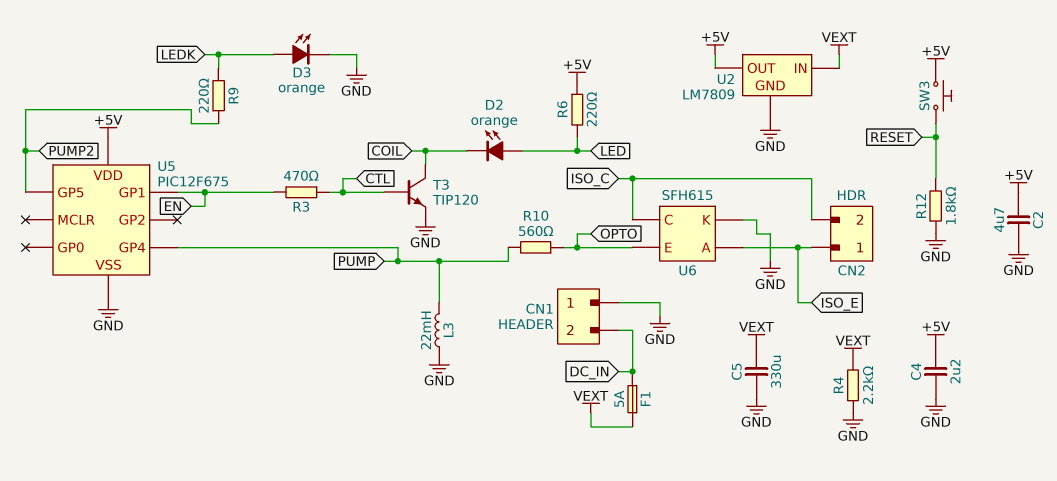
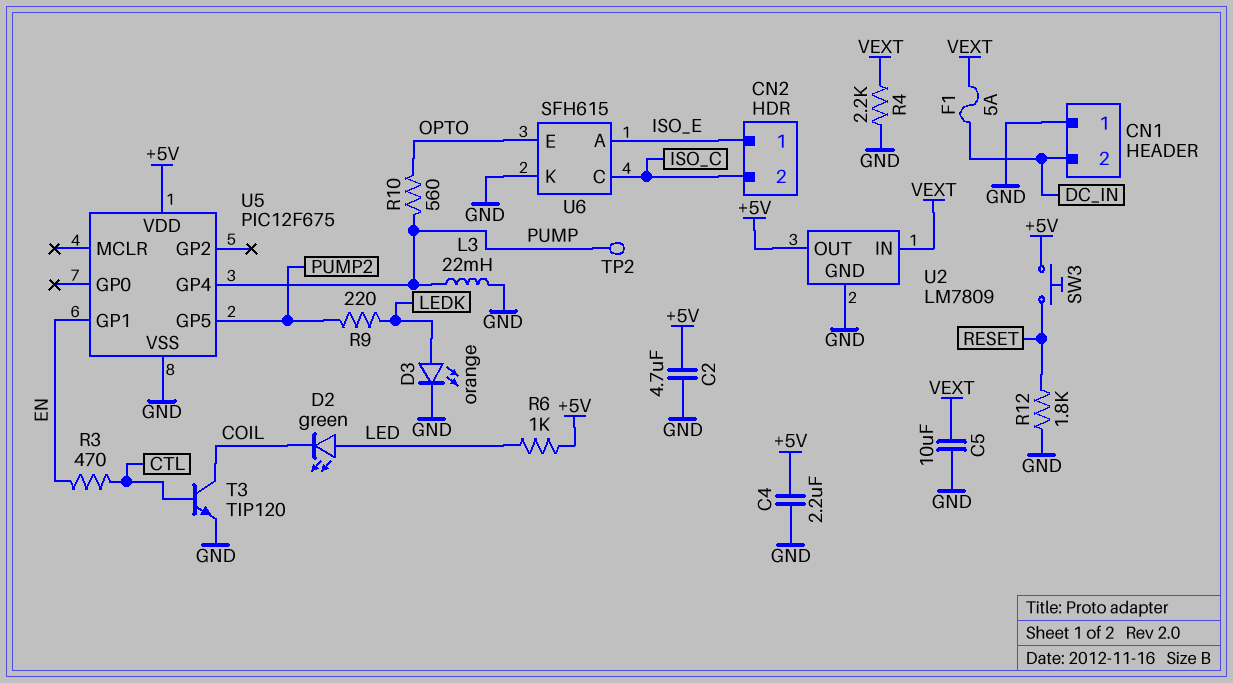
C5: 330uF (GND, VEXT) -> 10uF (GND, VEXT)
D2: LED orange (A LED, K COIL) -> LED green (A LED, K COIL)
R6: 220 (+5V, LED) -> 1k (+5V, LED)
TP2: none -> test point (PUMP)

